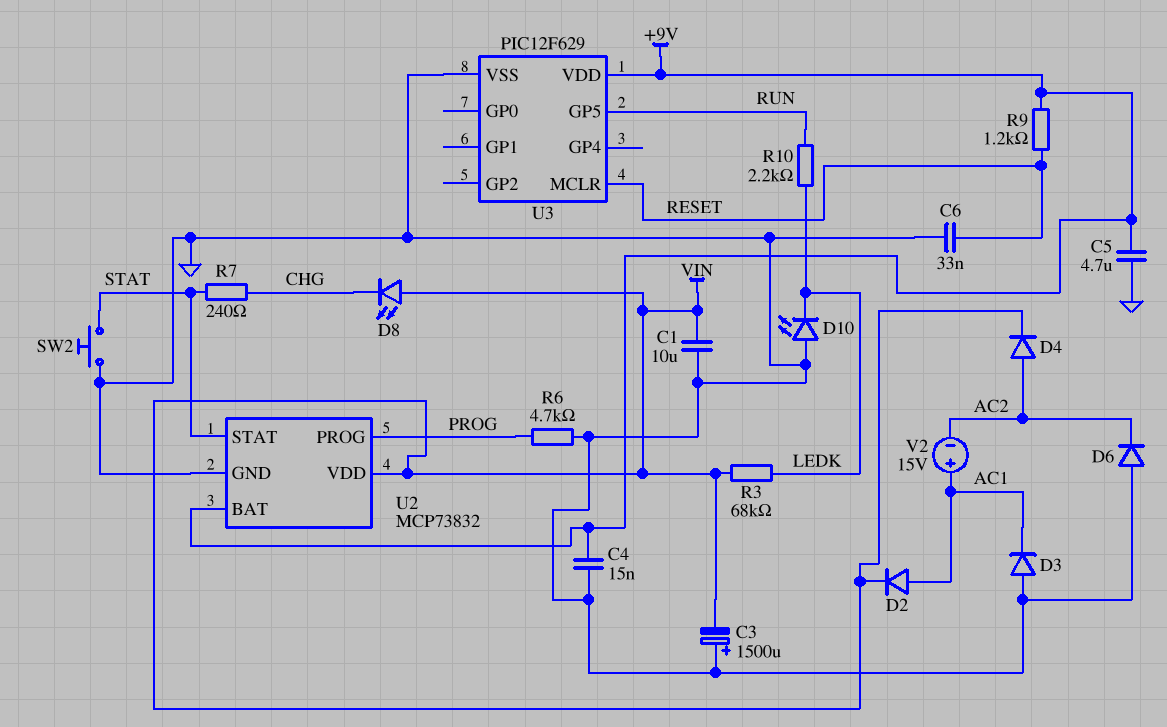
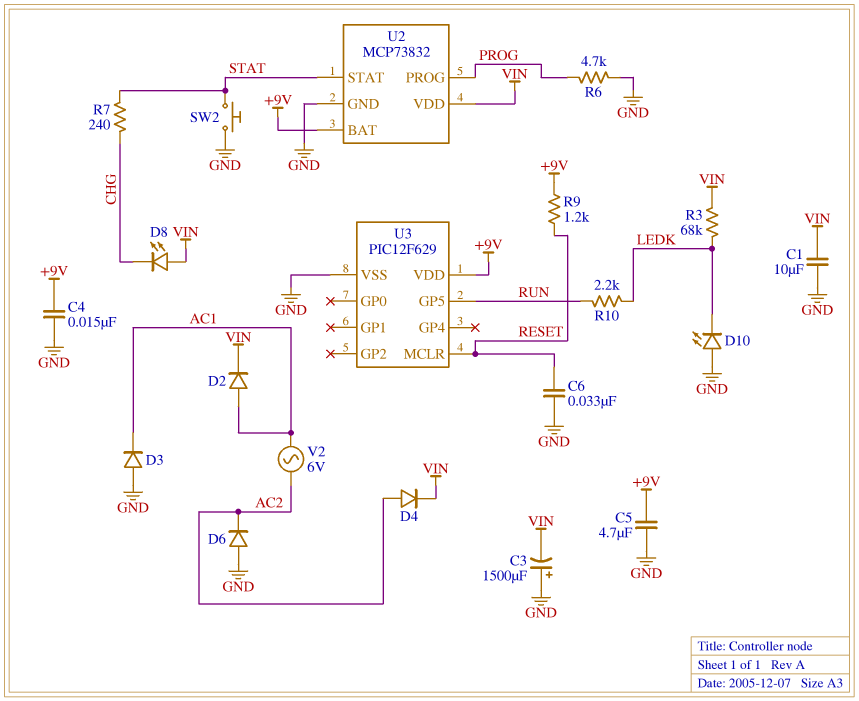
V2: 15V (plus AC1, minus AC2) -> AC 6V (AC1, AC2)

